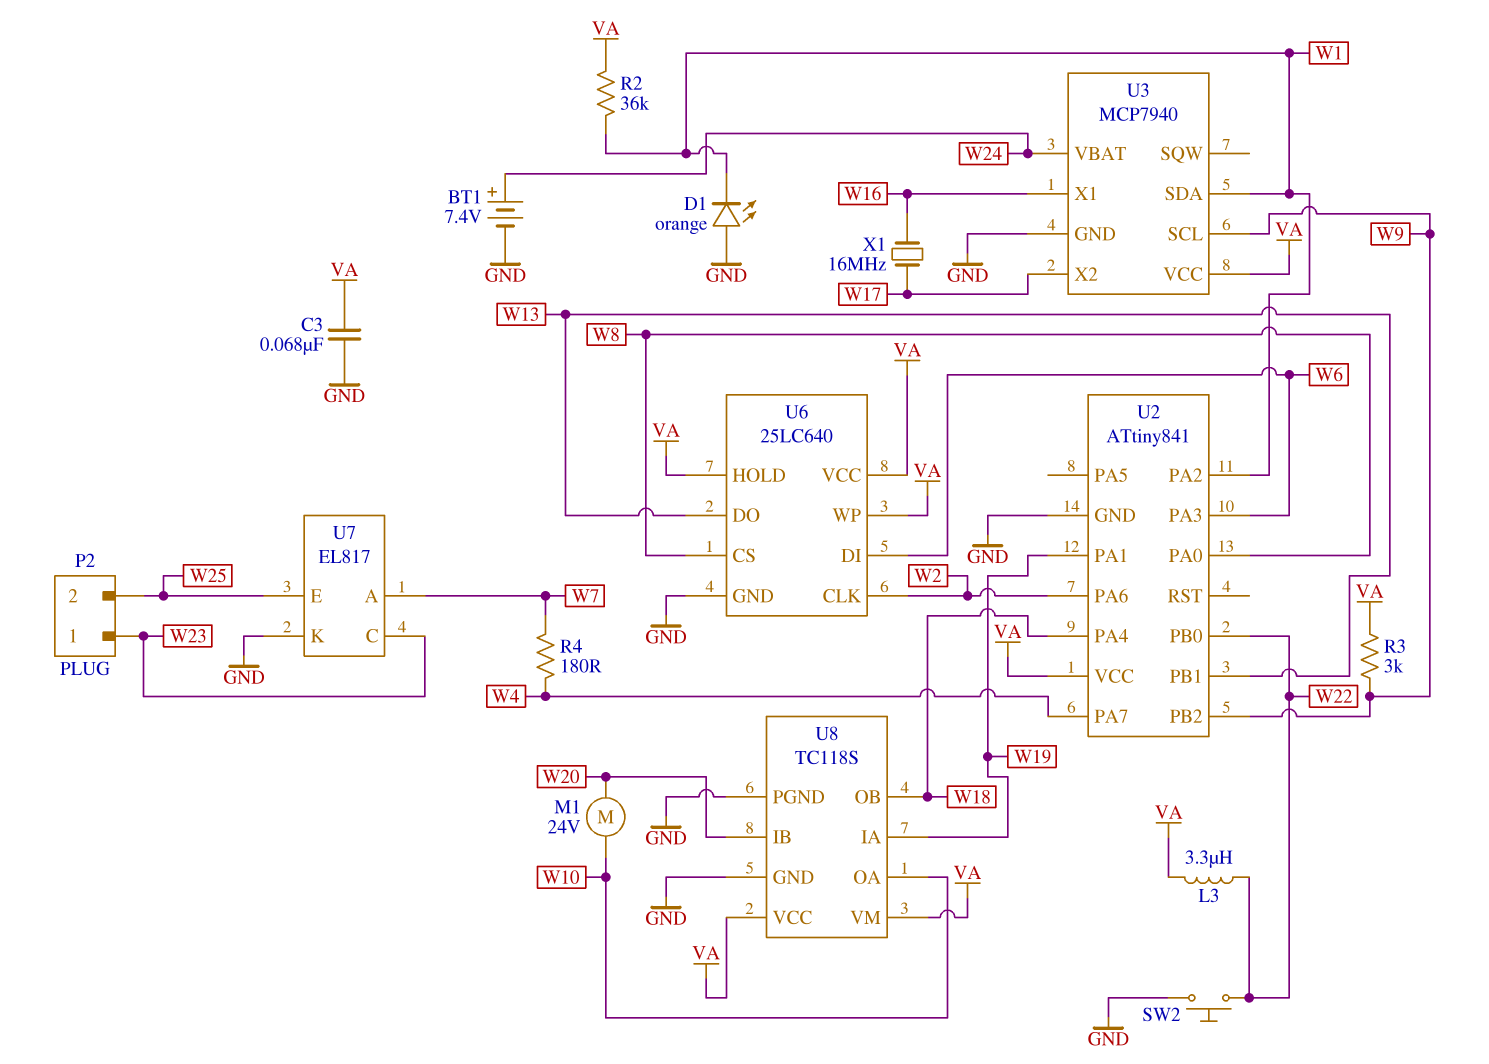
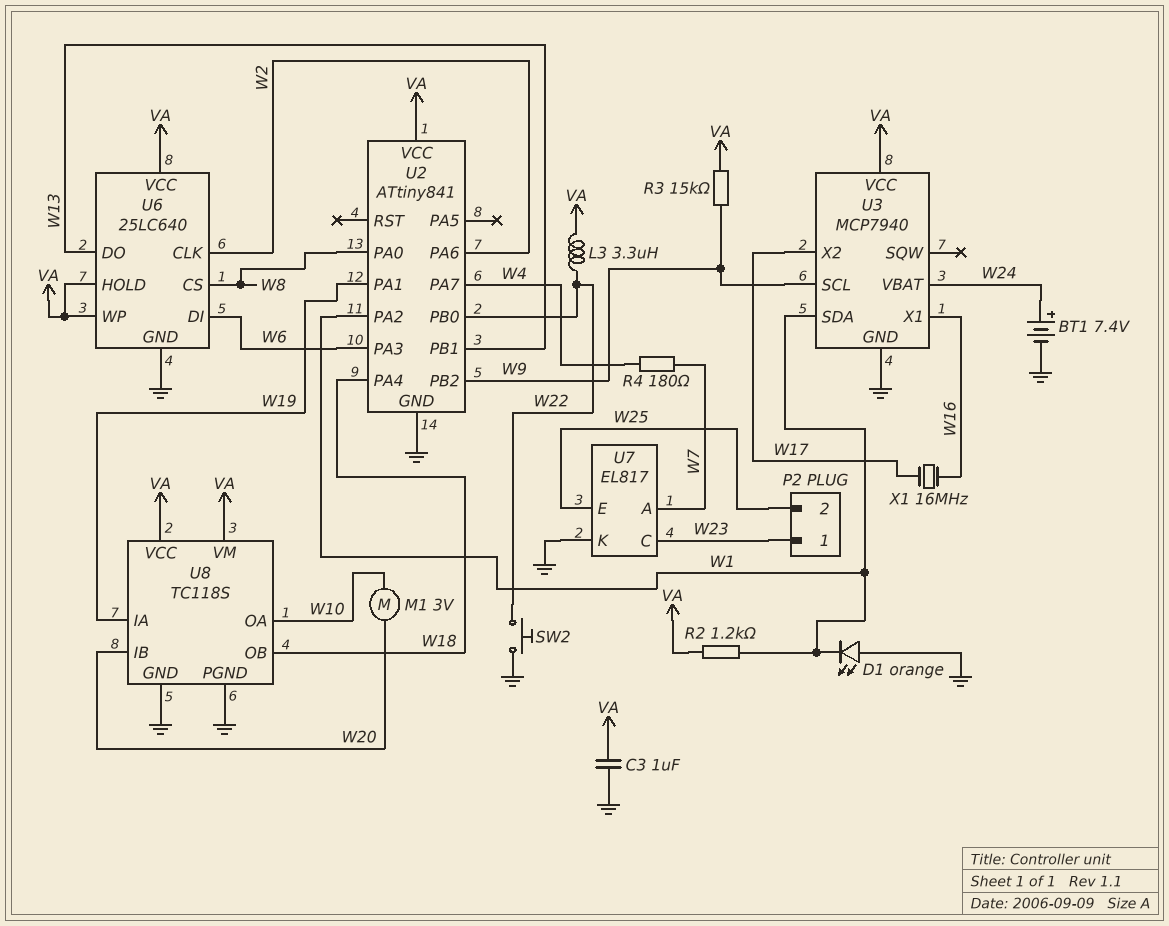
C3: 68nF (GND, VA) -> 1uF (GND, VA)
M1: motor 24V (W10, W20) -> motor 3V (W10, W20)
R2: 36k (VA, W1) -> 1.2k (VA, W1)
R3: 3k (VA, W9) -> 15k (VA, W9)

